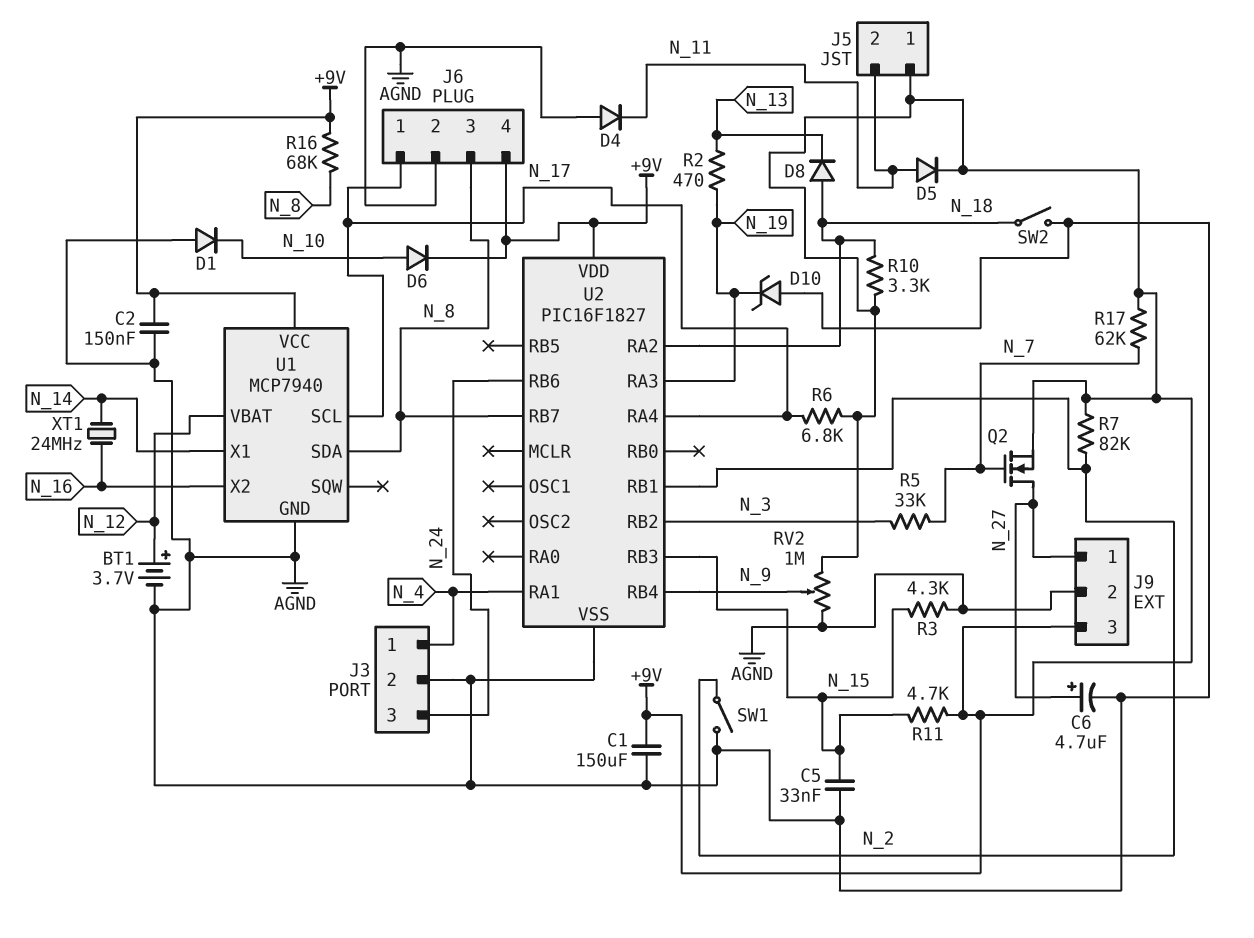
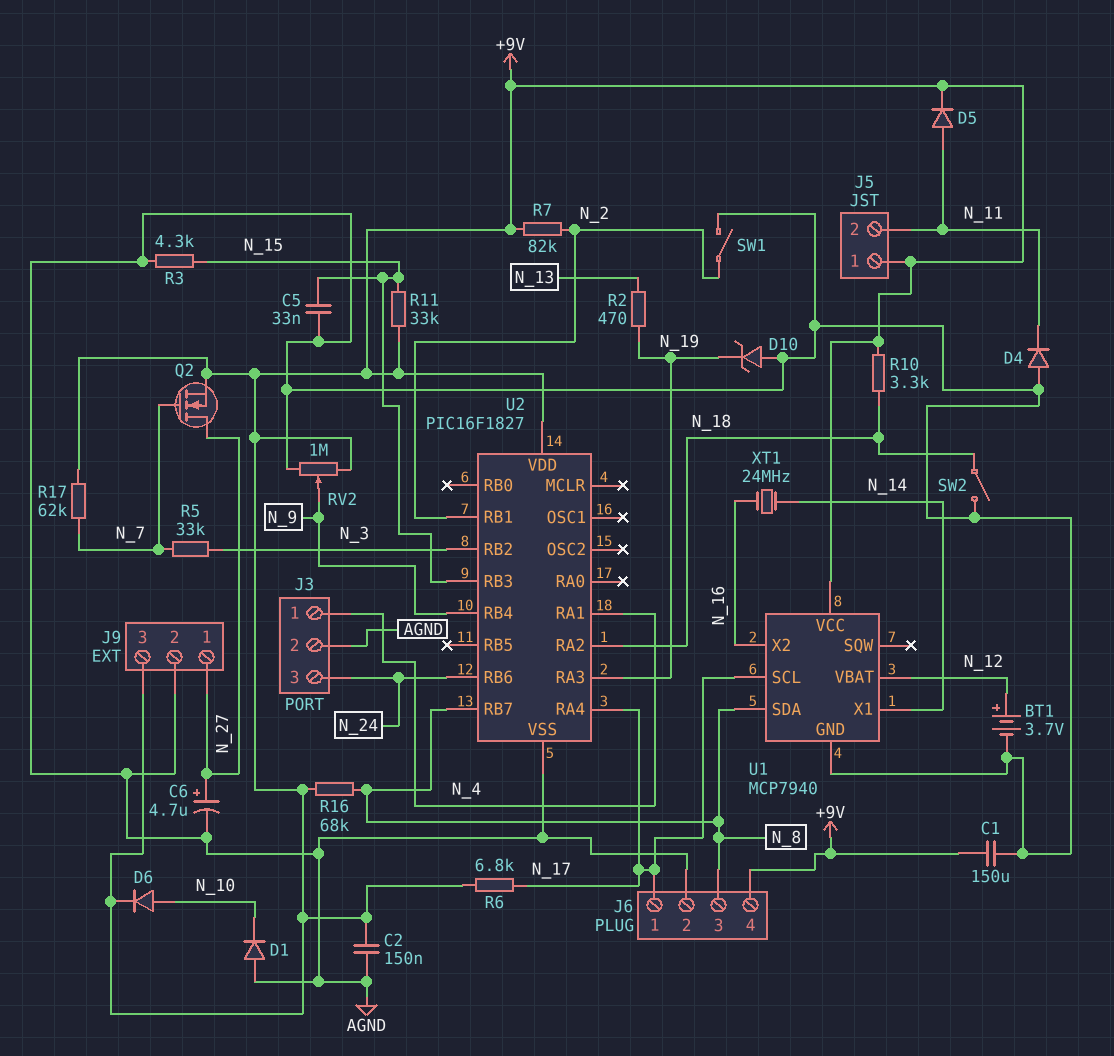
D8: diode (A N_18, K N_13) -> none
R11: 4.7k (+9V, N_15) -> 33k (+9V, N_15)

